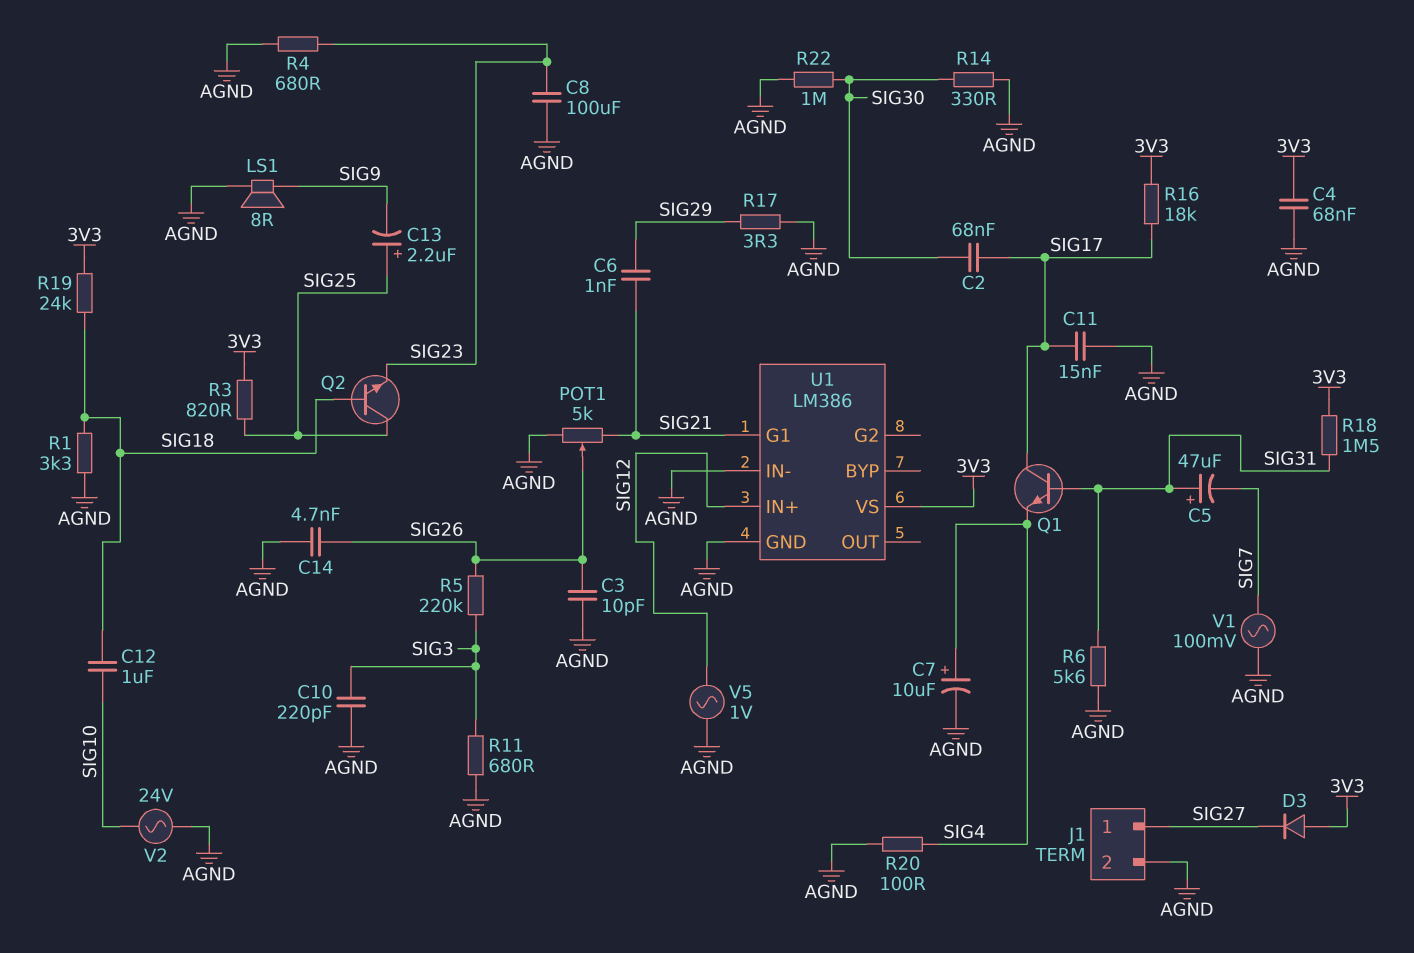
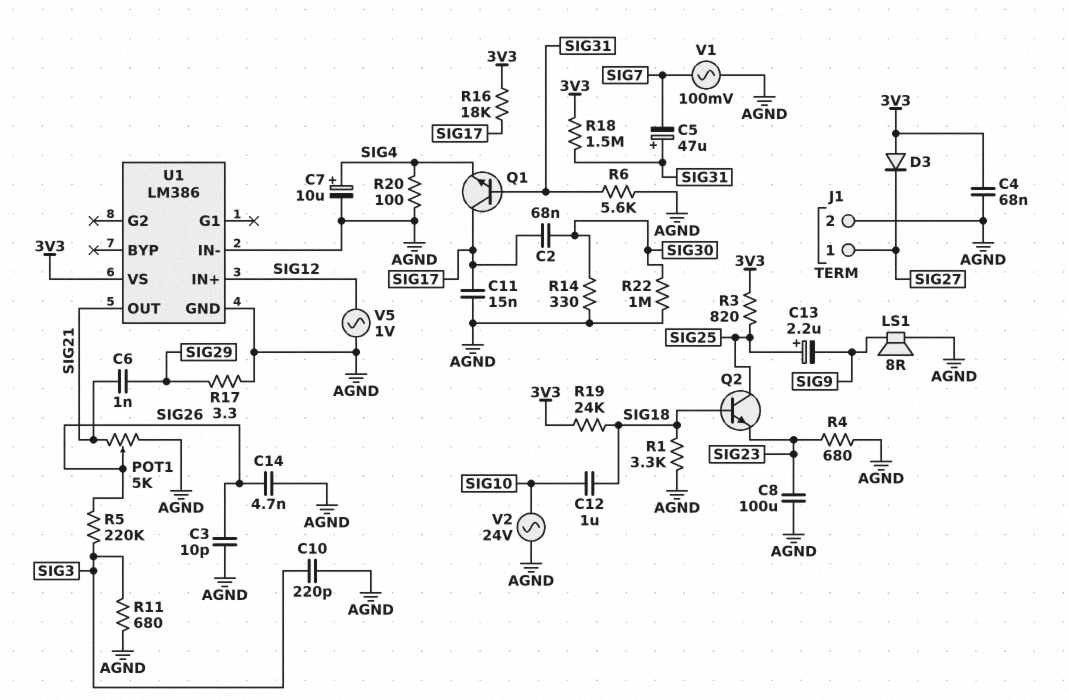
U1 pin G1: SIG21 -> none
U1 pin OUT: none -> SIG21

